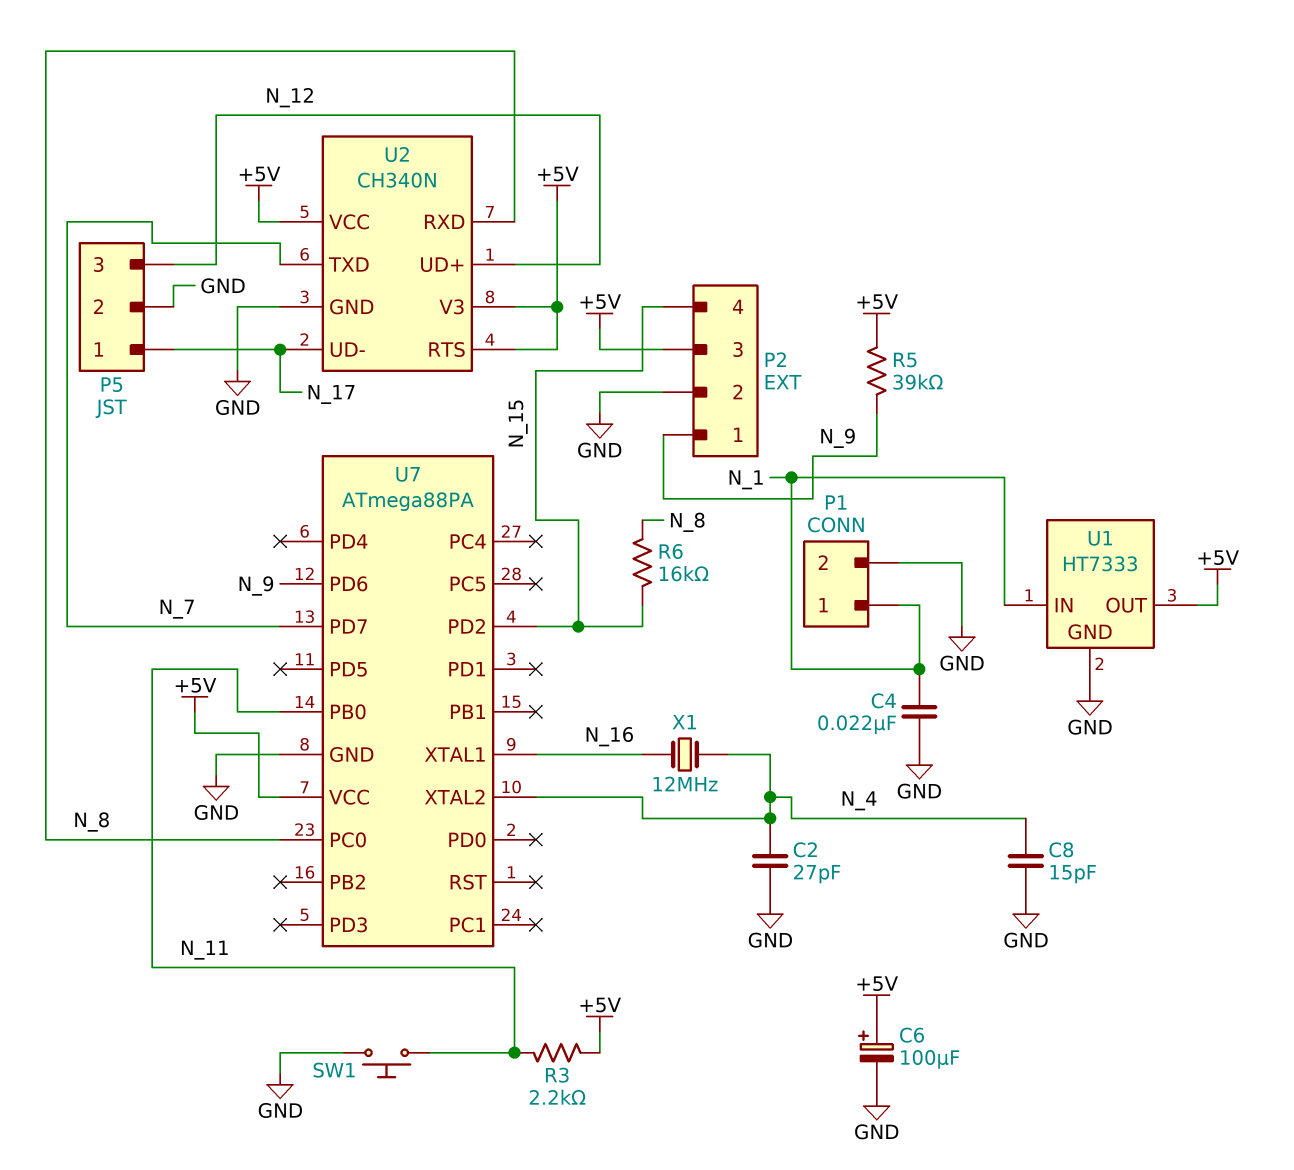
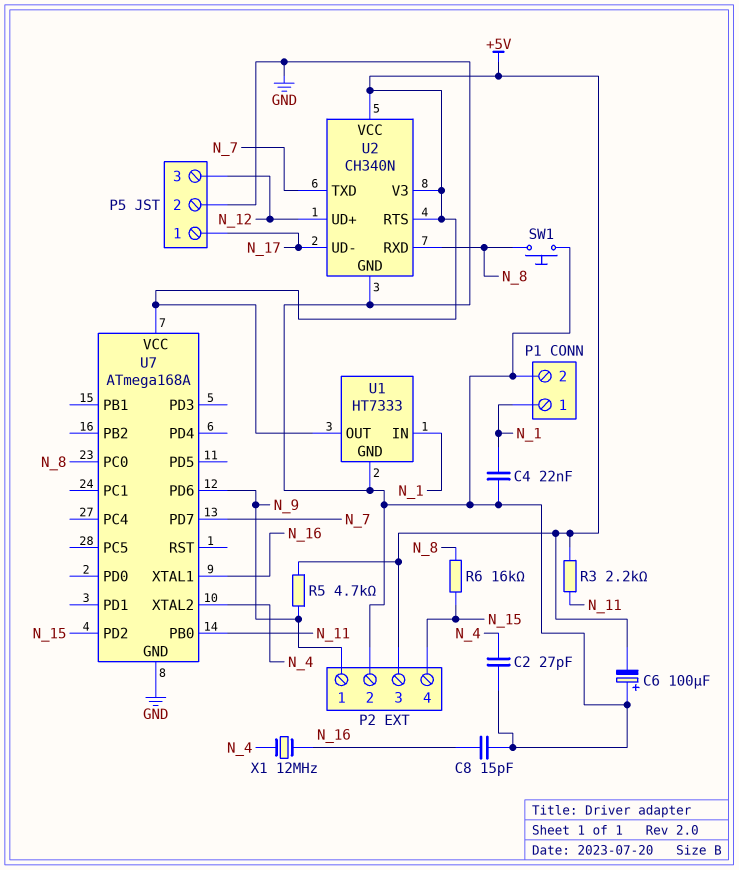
C6: 100uF (plus +5V, minus GND) -> 100uF (plus GND, minus +5V)
C8: 15pF (GND, N_4) -> 15pF (GND, N_16)
R5: 39k (+5V, N_9) -> 4.7k (+5V, N_9)
SW1: button (GND, N_11) -> button (GND, N_8)
U7: ATmega88PA -> ATmega168A

